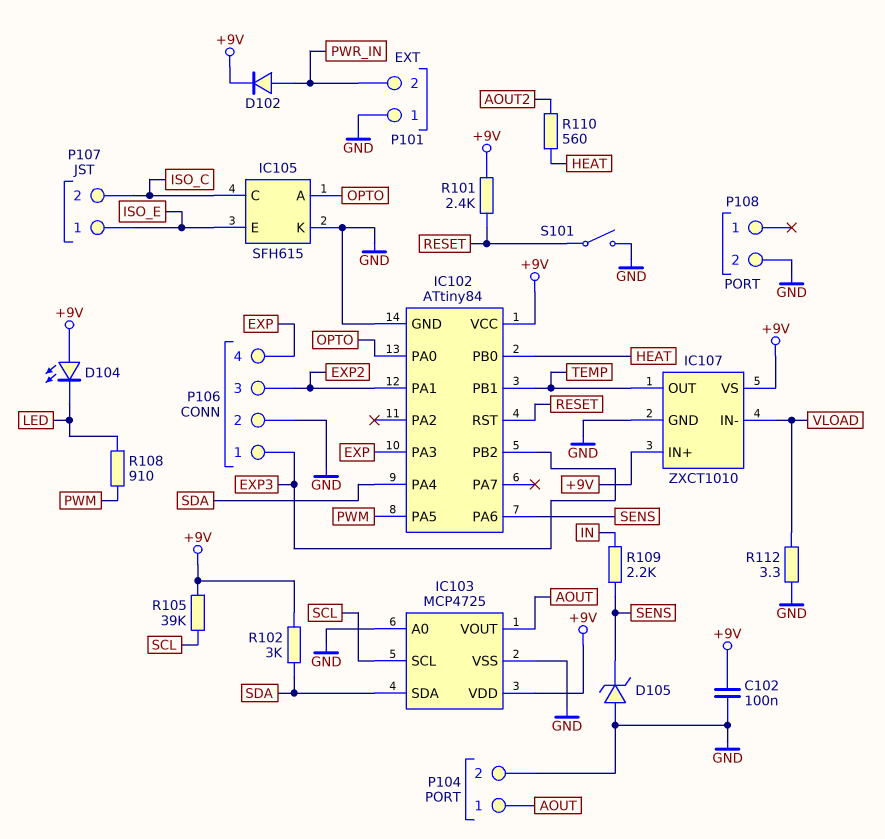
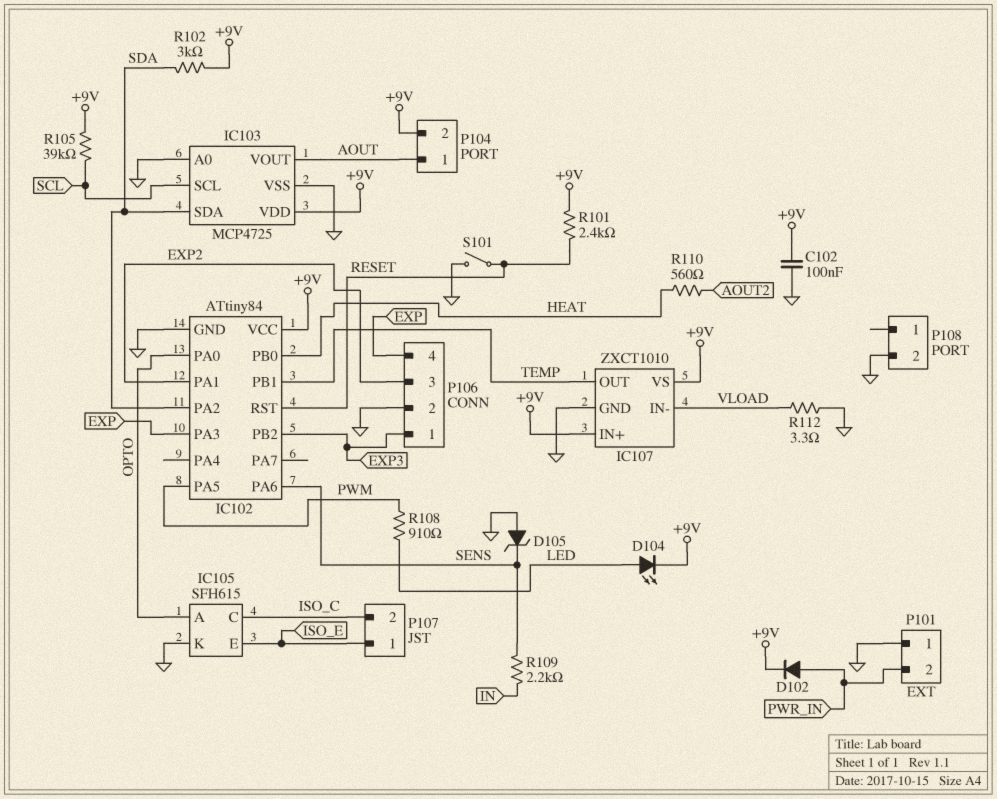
D104: LED (A +9V, K LED) -> LED (A LED, K +9V)
IC102 pin PA2: none -> SDA
IC102 pin PA4: SDA -> none
P104 pin 2: GND -> +9V

